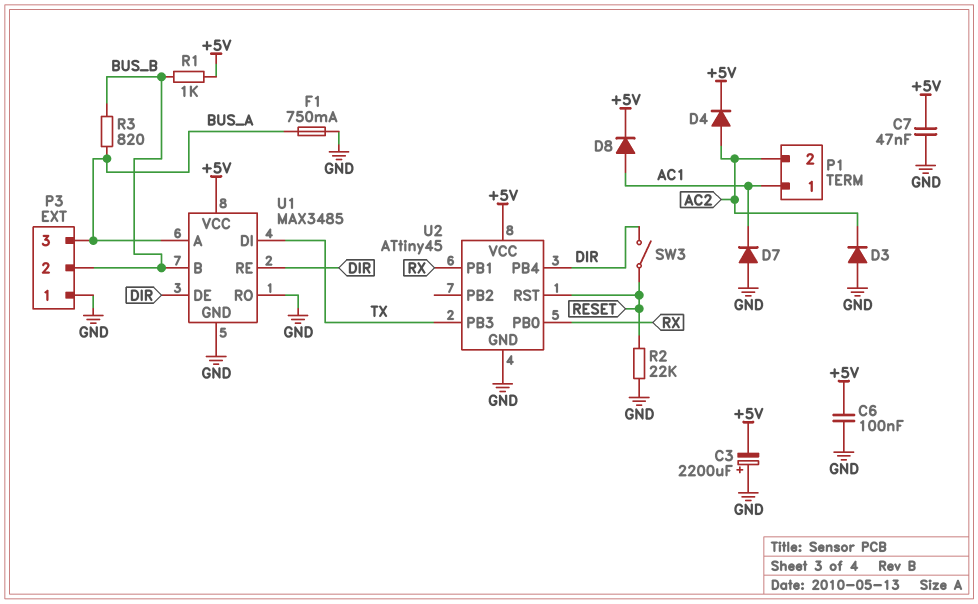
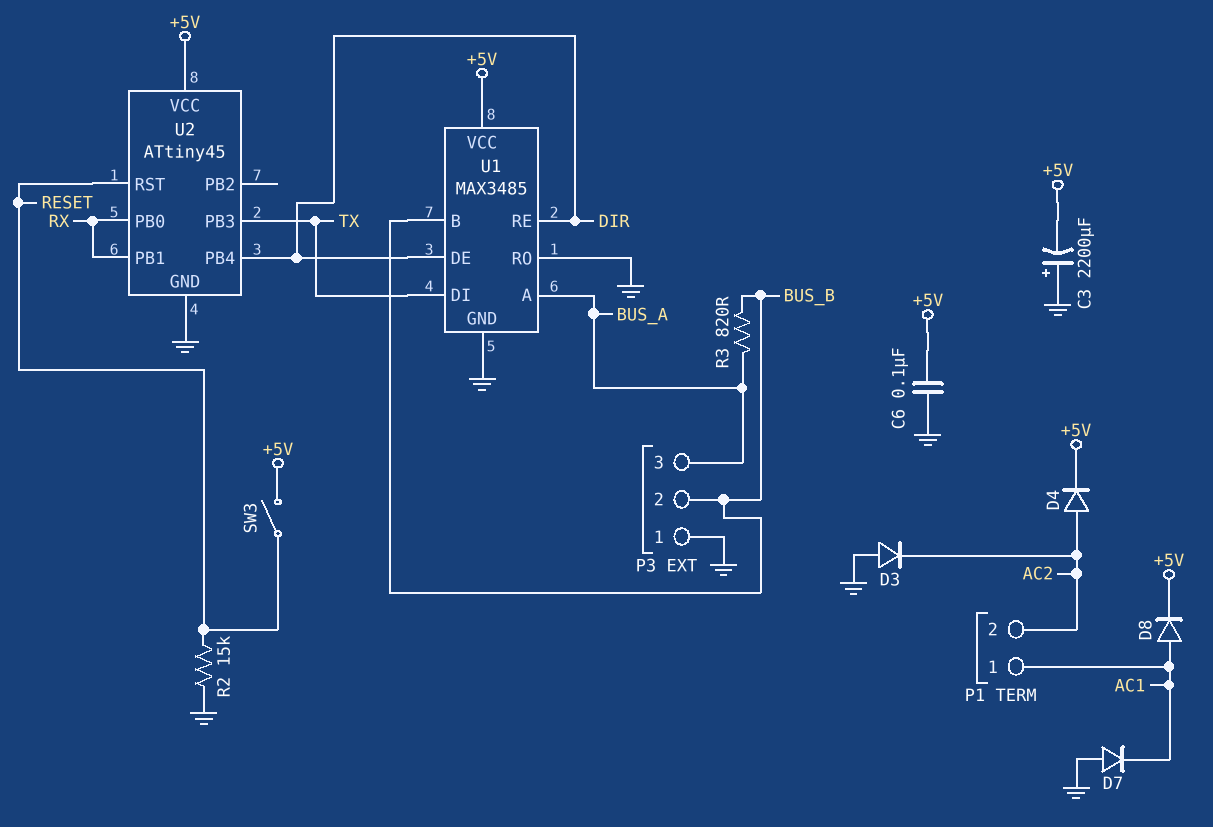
C7: 47nF (+5V, GND) -> none
F1: 750mA (BUS_A, GND) -> none
R1: 1k (+5V, BUS_B) -> none
R2: 22k (GND, RESET) -> 15k (GND, RESET)
SW3: switch (DIR, RESET) -> switch (+5V, RESET)

